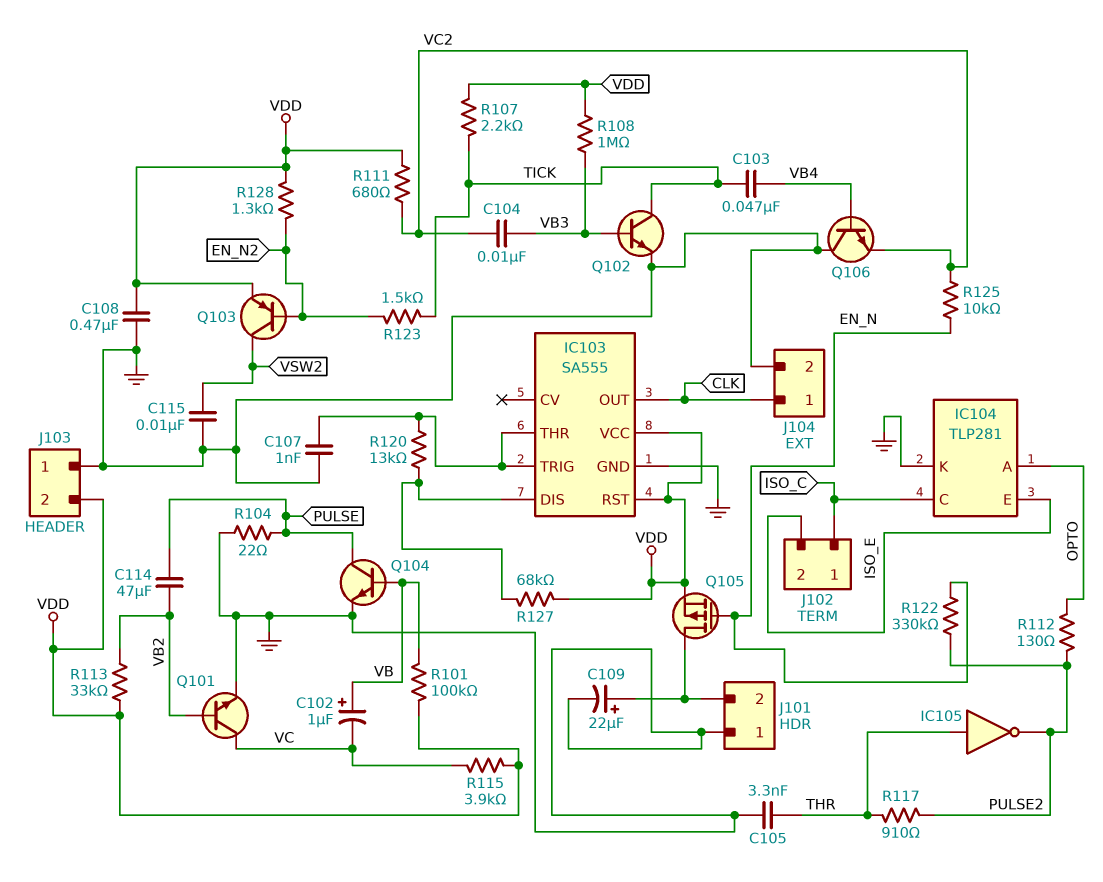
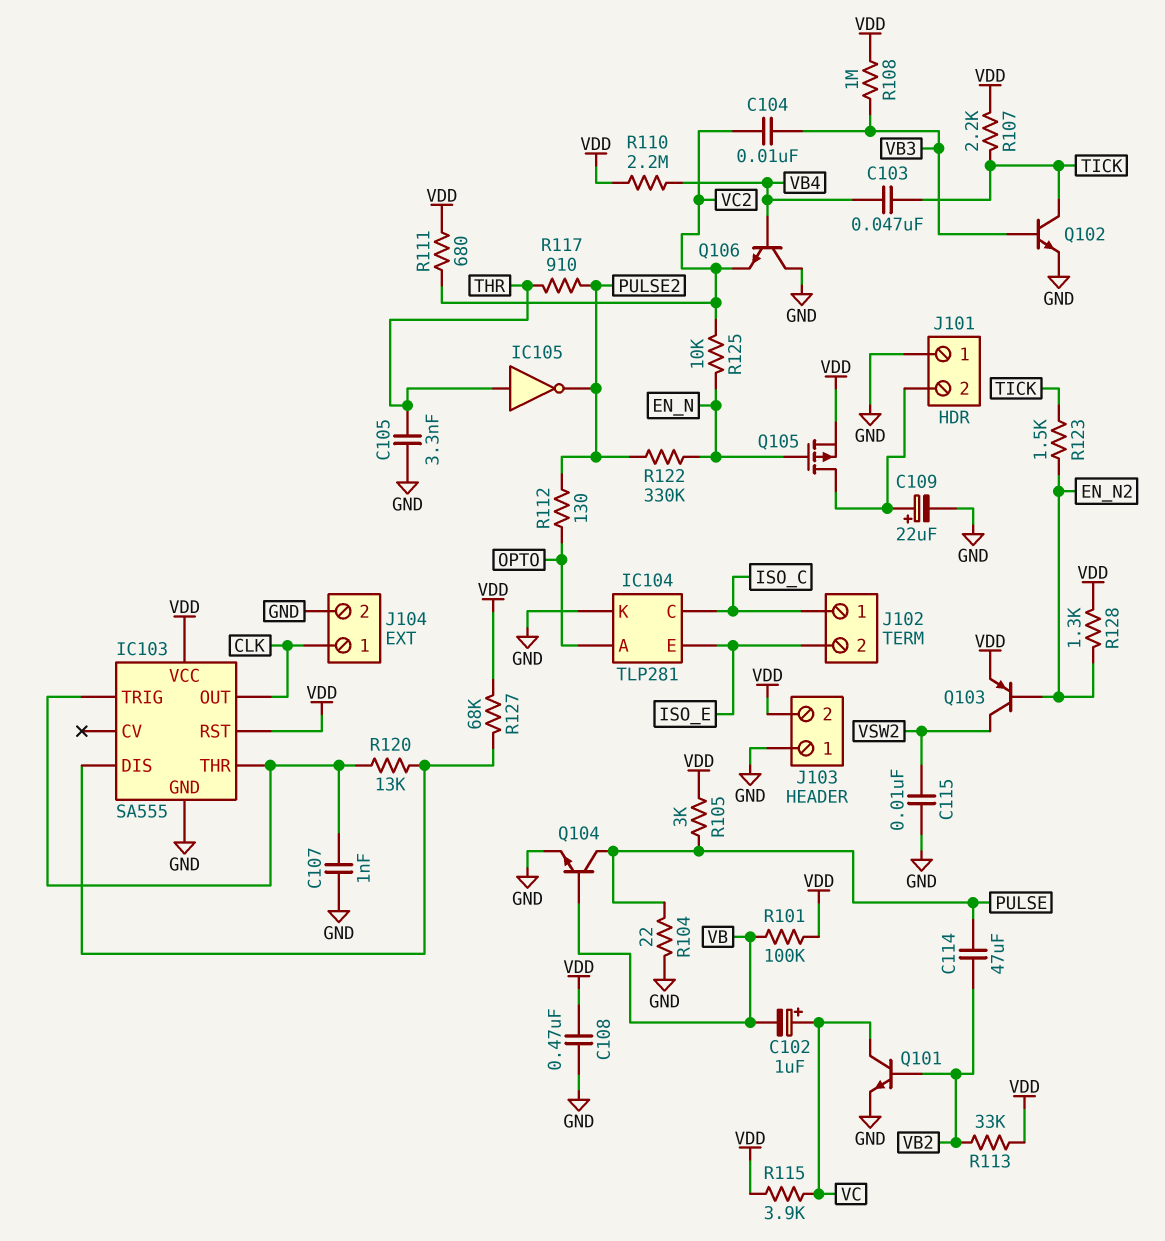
C102: 1uF (plus VB, minus VC) -> 1uF (plus VC, minus VB)
R105: none -> 3k (PULSE, VDD)
R110: none -> 2.2M (VB4, VDD)

